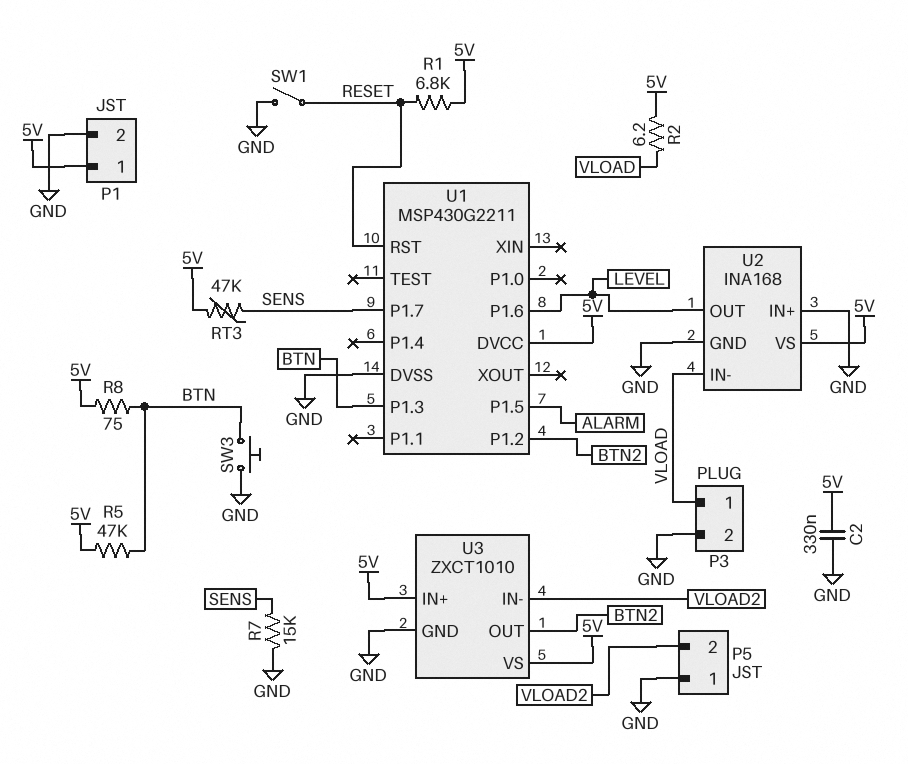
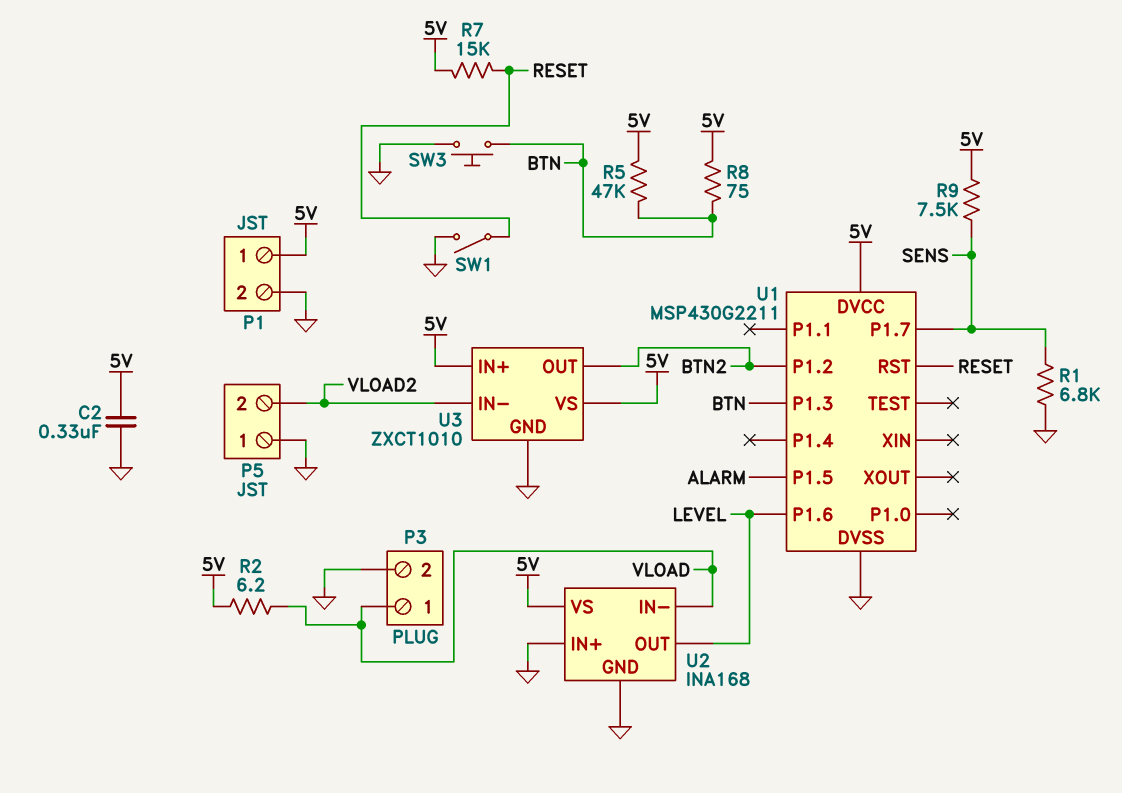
R1: 6.8k (5V, RESET) -> 6.8k (GND, SENS)
R7: 15k (GND, SENS) -> 15k (5V, RESET)
R9: none -> 7.5k (5V, SENS)
RT3: 47k (5V, SENS) -> none

